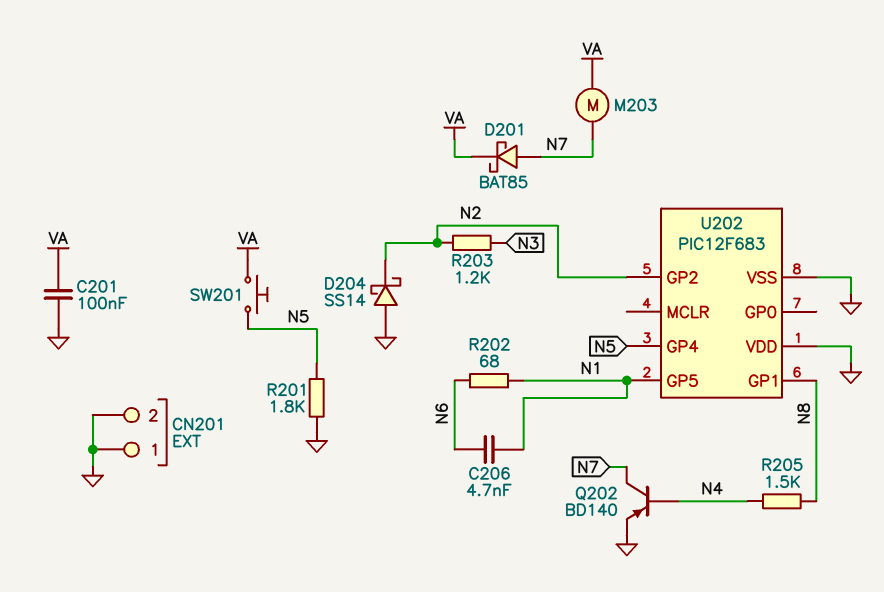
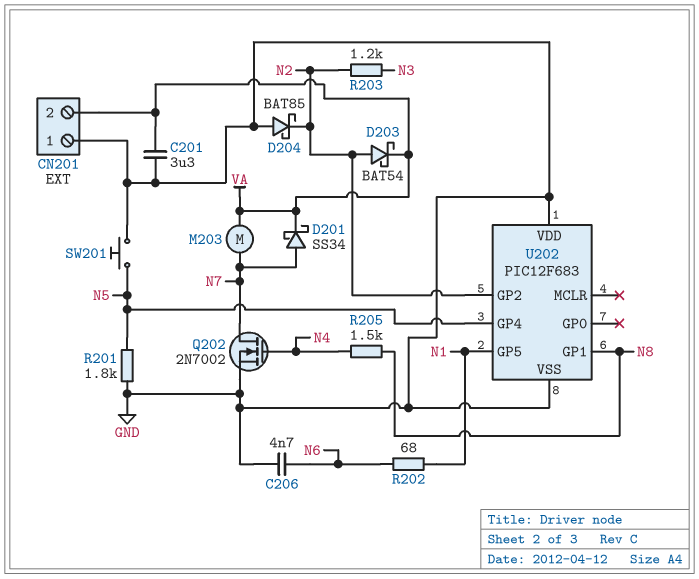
C201: 100nF (GND, VA) -> 3.3uF (GND, VA)
C206: 4.7nF (N1, N6) -> 4.7nF (GND, N6)
CN201 pin 2: GND -> VA
D201: schottky BAT85 (A N7, K VA) -> schottky SS34 (A N7, K VA)
D203: none -> schottky BAT54 (A N2, K VA)
D204: schottky SS14 (A GND, K N2) -> schottky BAT85 (A GND, K N2)
Q202: PNP BD140 (B N4, C N7, E GND) -> NMOS 2N7002 (G N4, D N7, S GND)
SW201: button (N5, VA) -> button (GND, N5)

